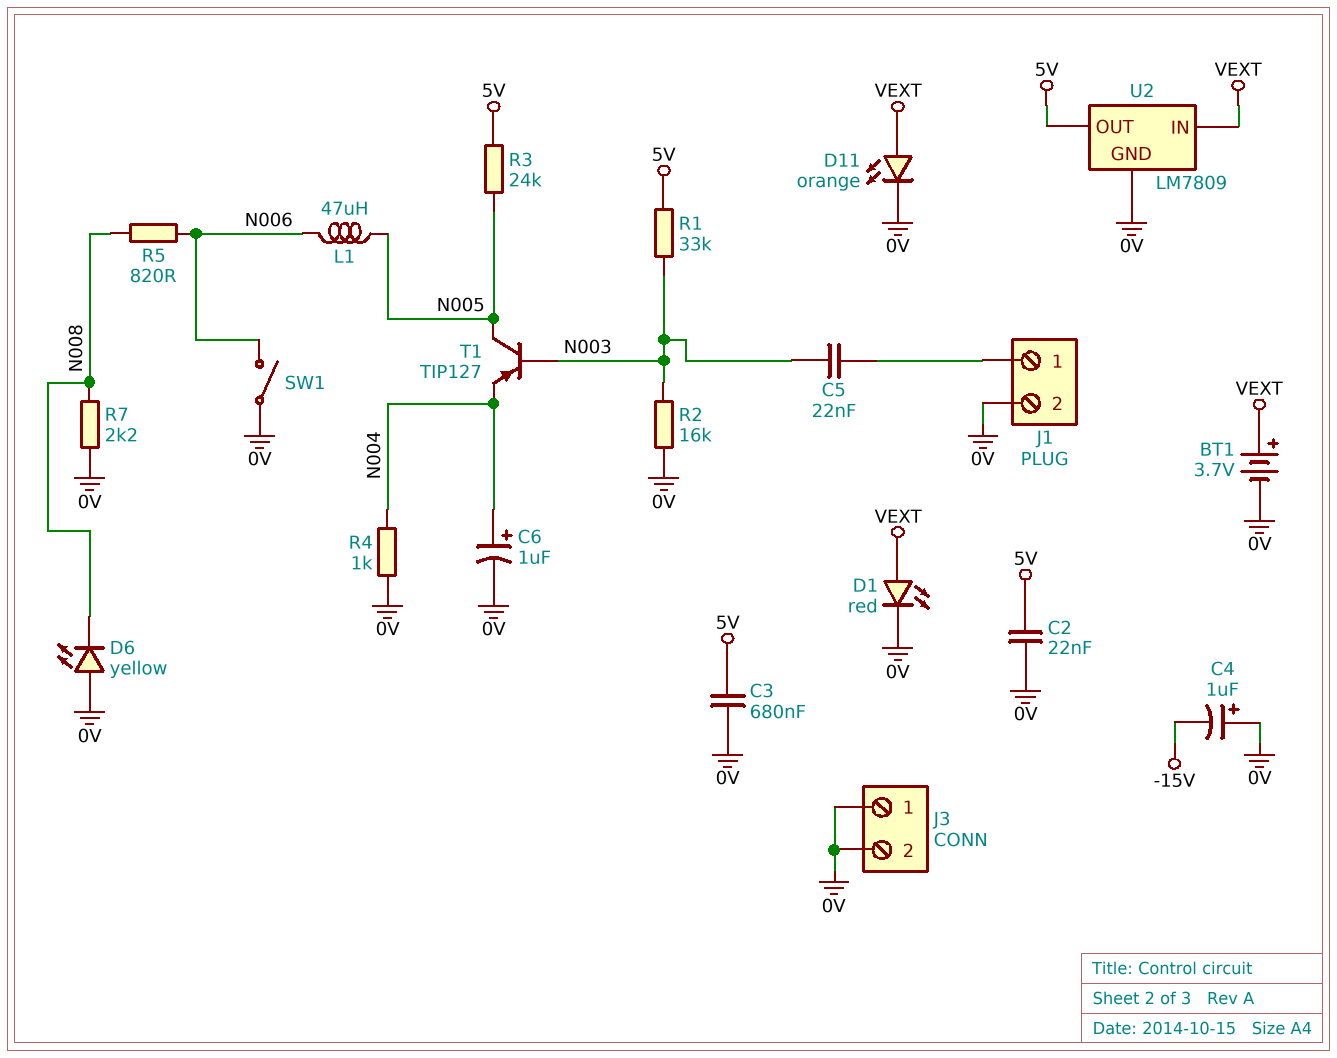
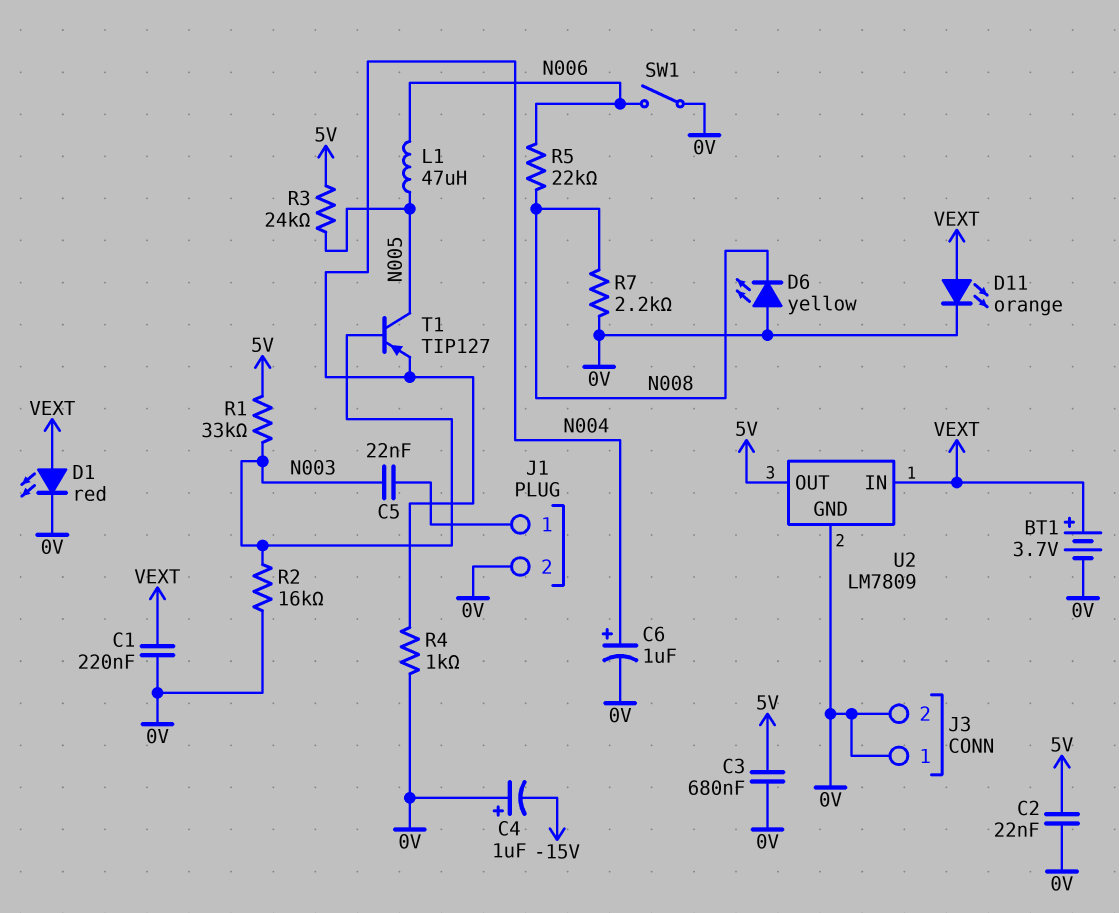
C1: none -> 220nF (0V, VEXT)
R5: 820 (N006, N008) -> 22k (N006, N008)

